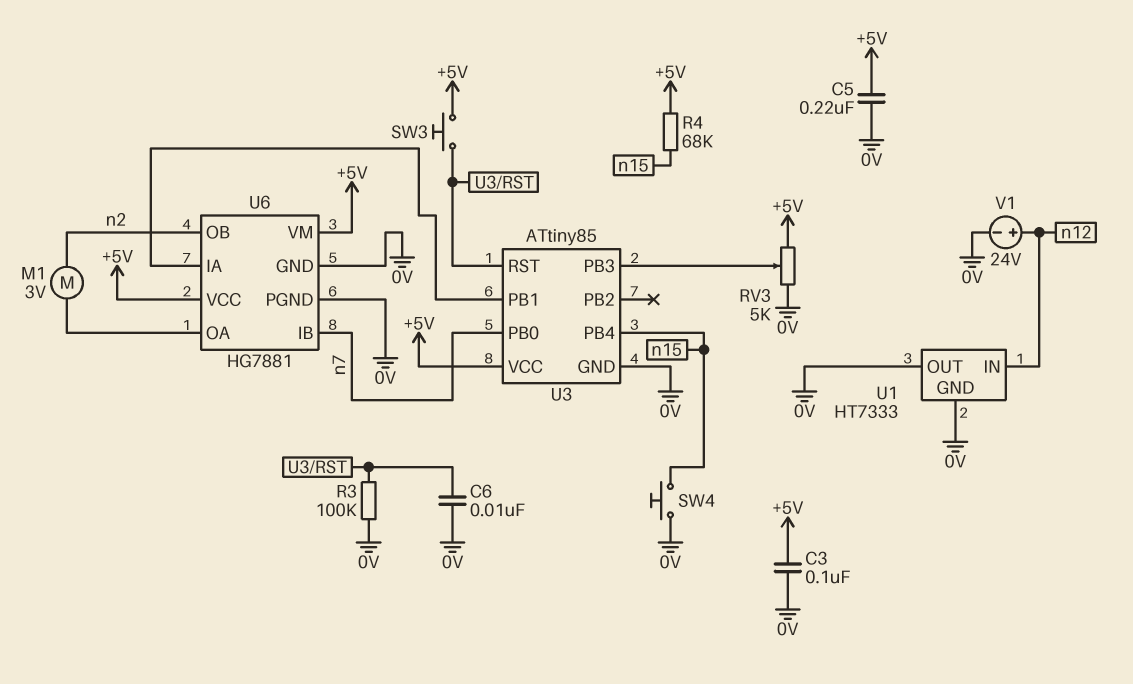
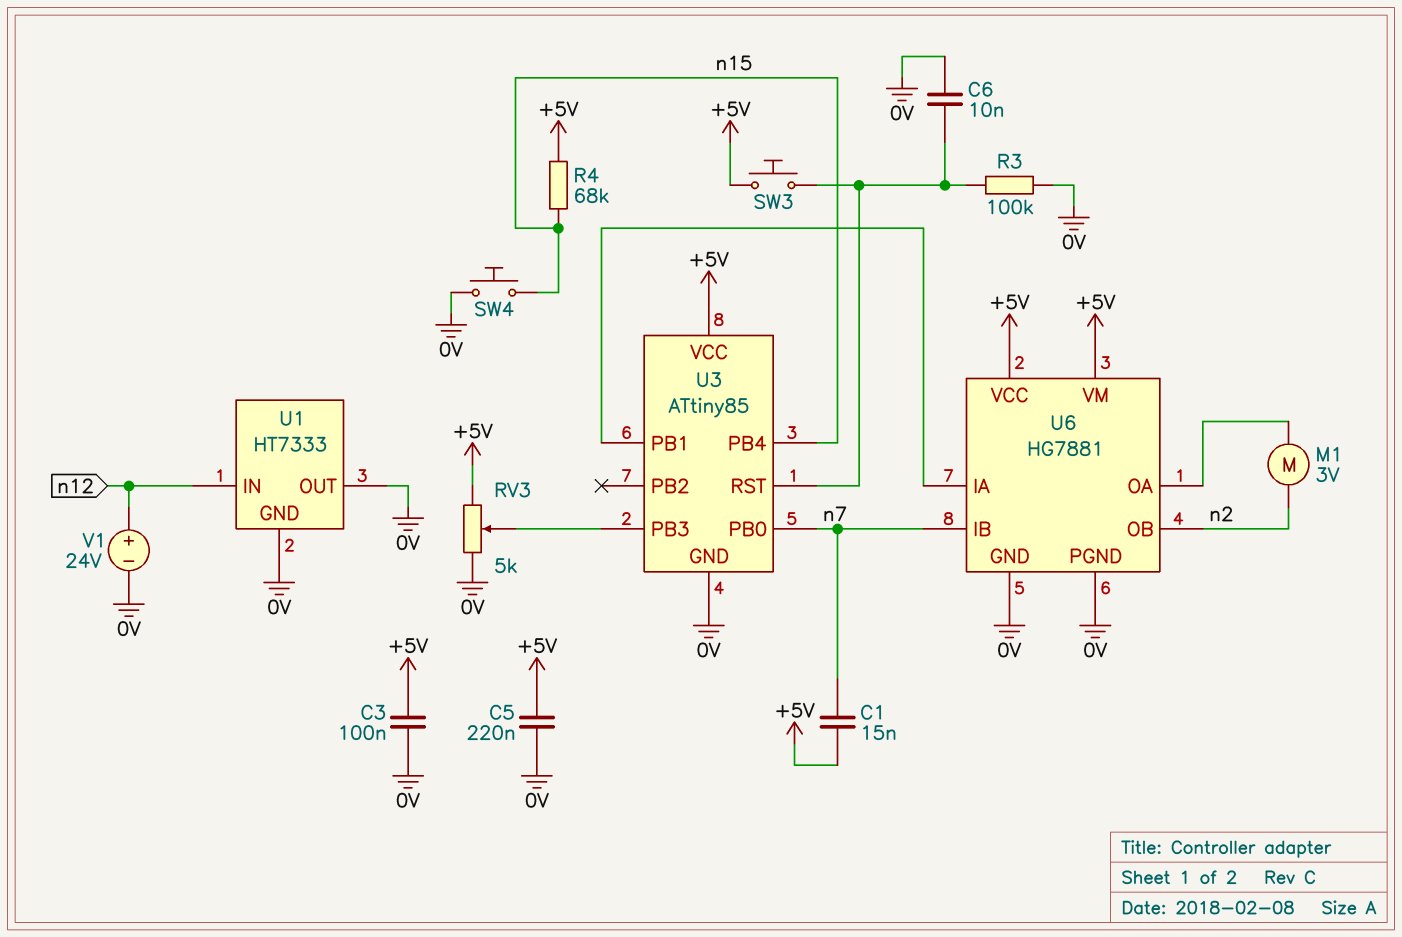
C1: none -> 15nF (+5V, n7)

